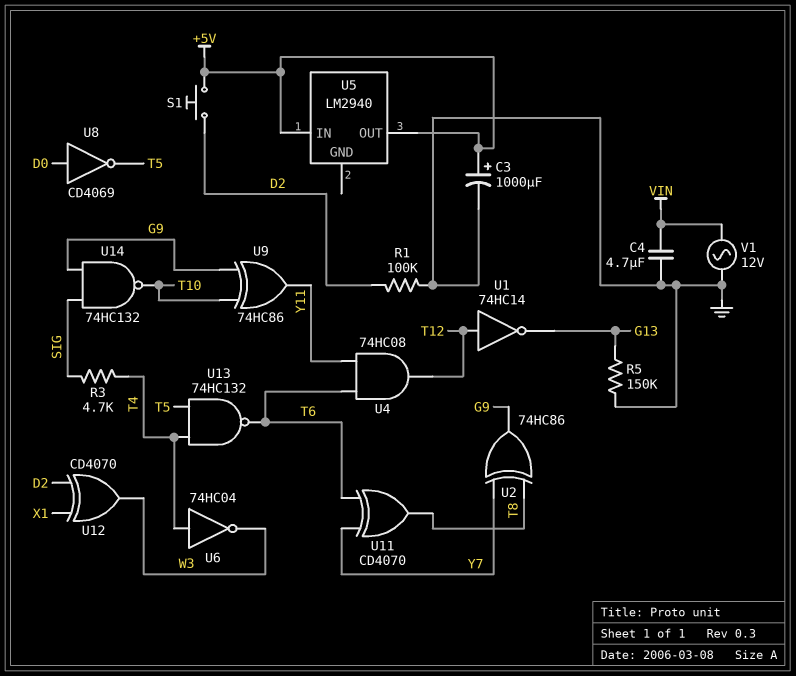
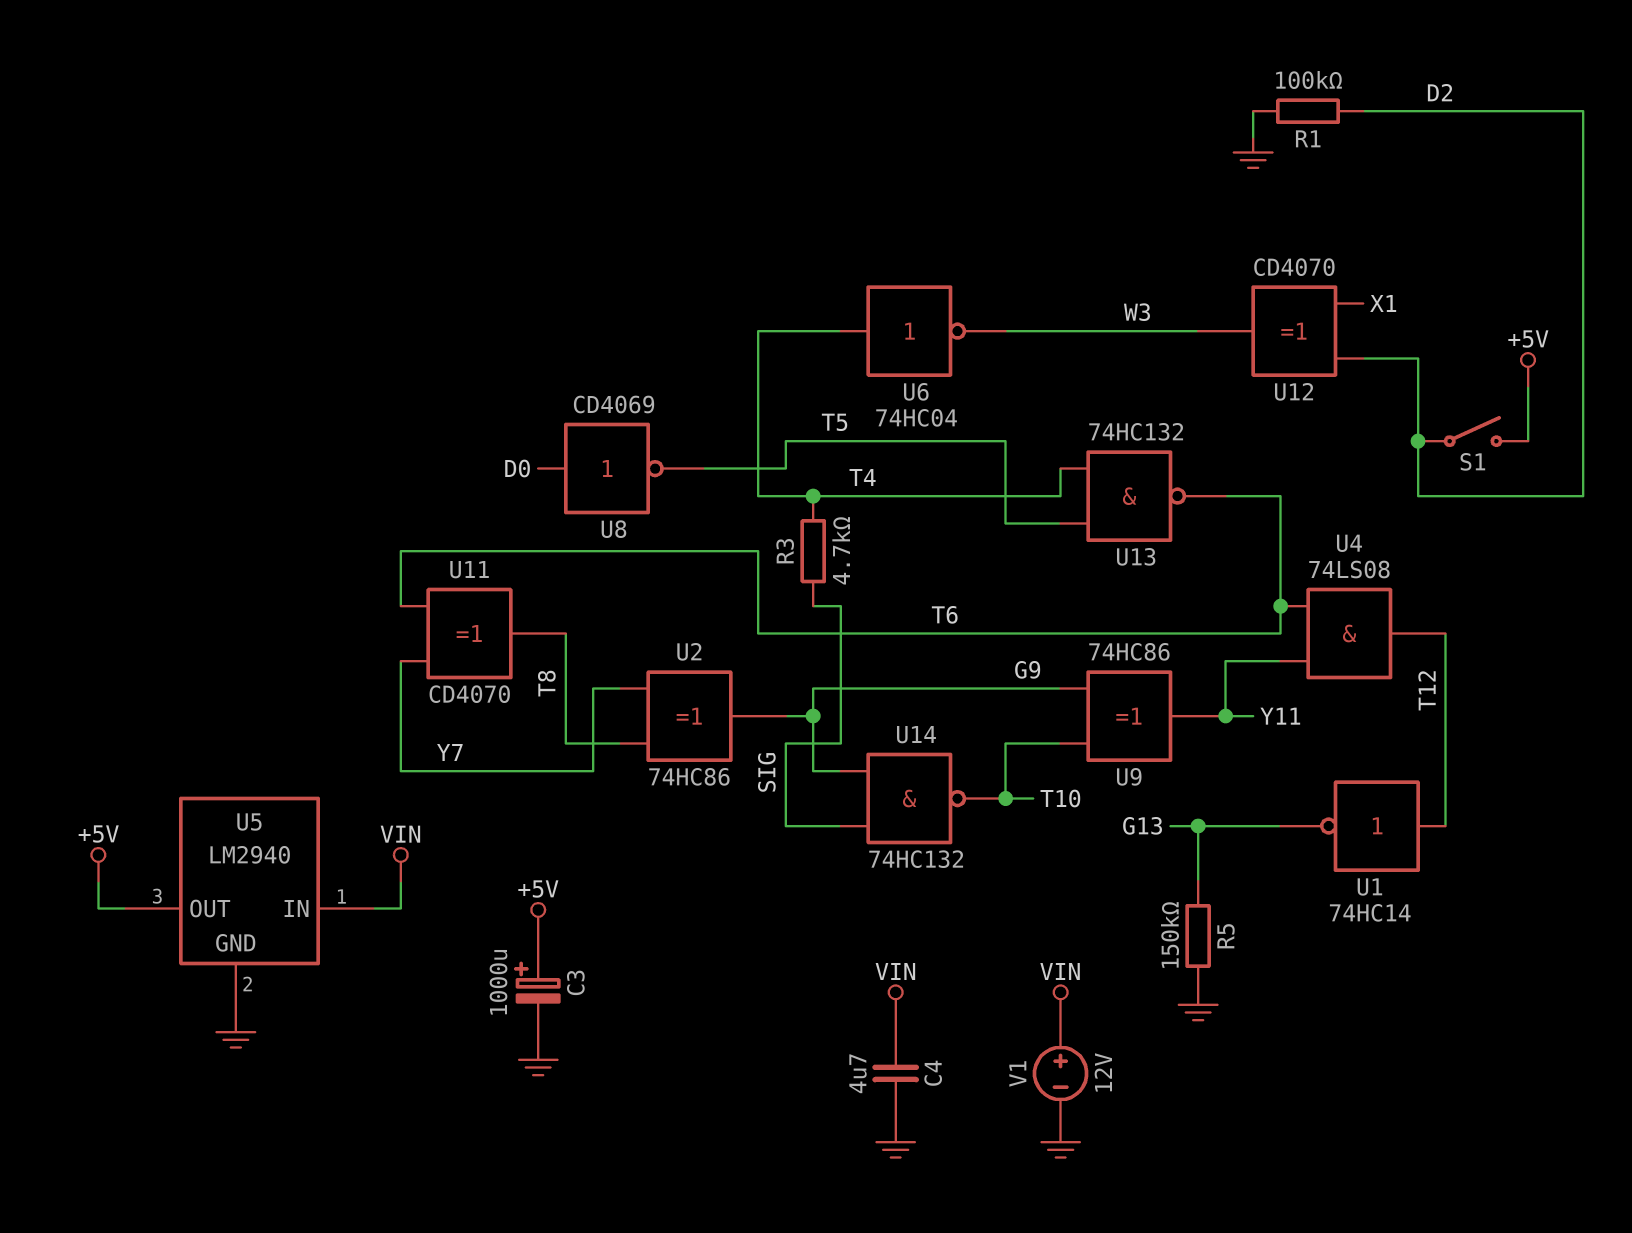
S1: button (+5V, D2) -> switch (+5V, D2)
U4: AND 74HC08 (in T6, in Y11, out T12) -> AND 74LS08 (in T6, in Y11, out T12)
U5 pin GND: none -> GND
U5 pin IN: +5V -> VIN
V1: AC 12V (GND, VIN) -> 12V (plus VIN, minus GND)

